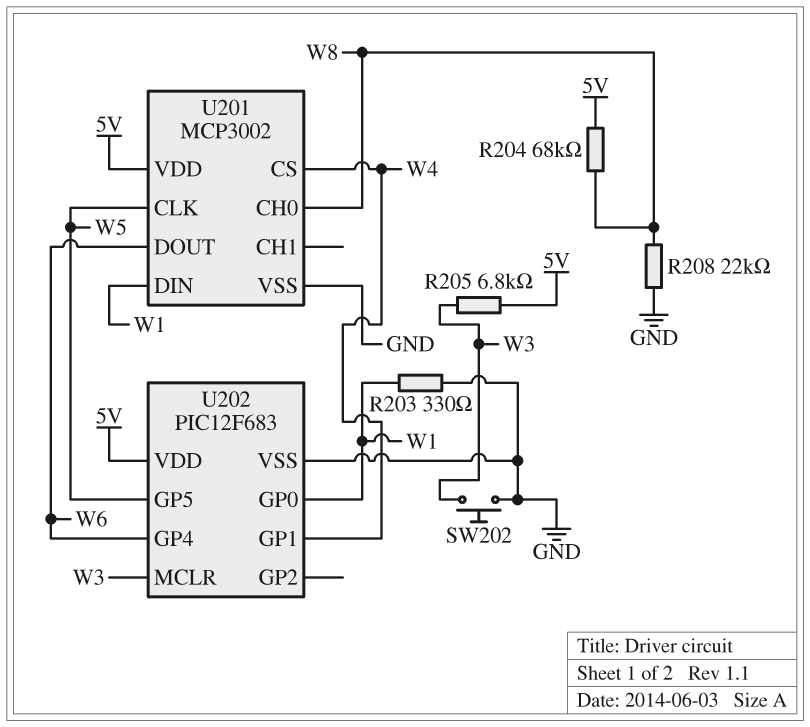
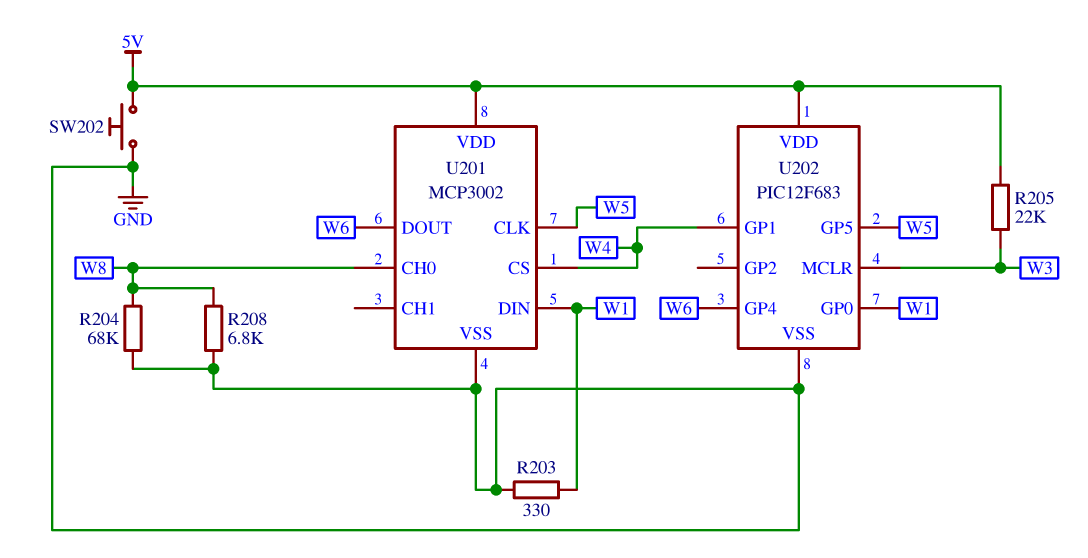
R204: 68k (5V, W8) -> 68k (GND, W8)
R205: 6.8k (5V, W3) -> 22k (5V, W3)
R208: 22k (GND, W8) -> 6.8k (GND, W8)
SW202: button (GND, W3) -> button (5V, GND)

